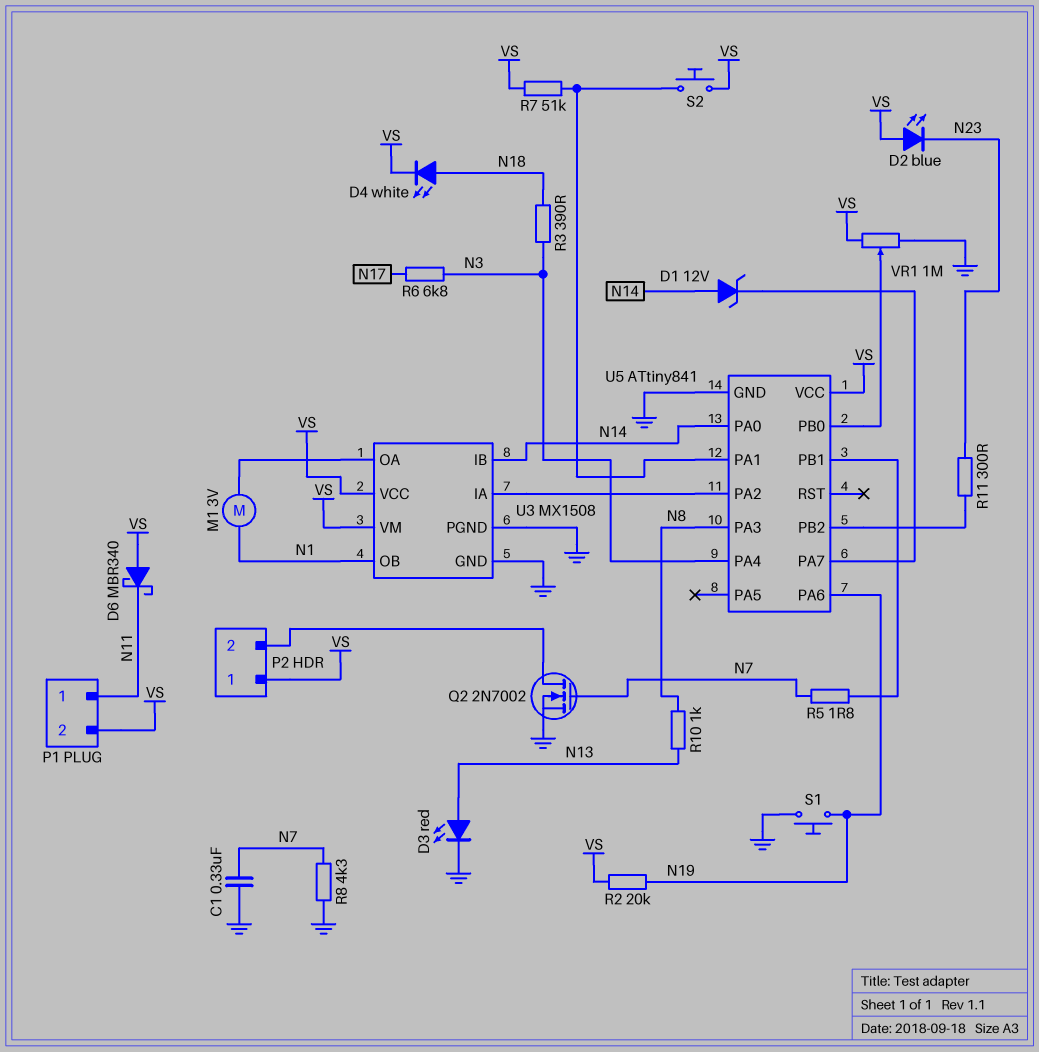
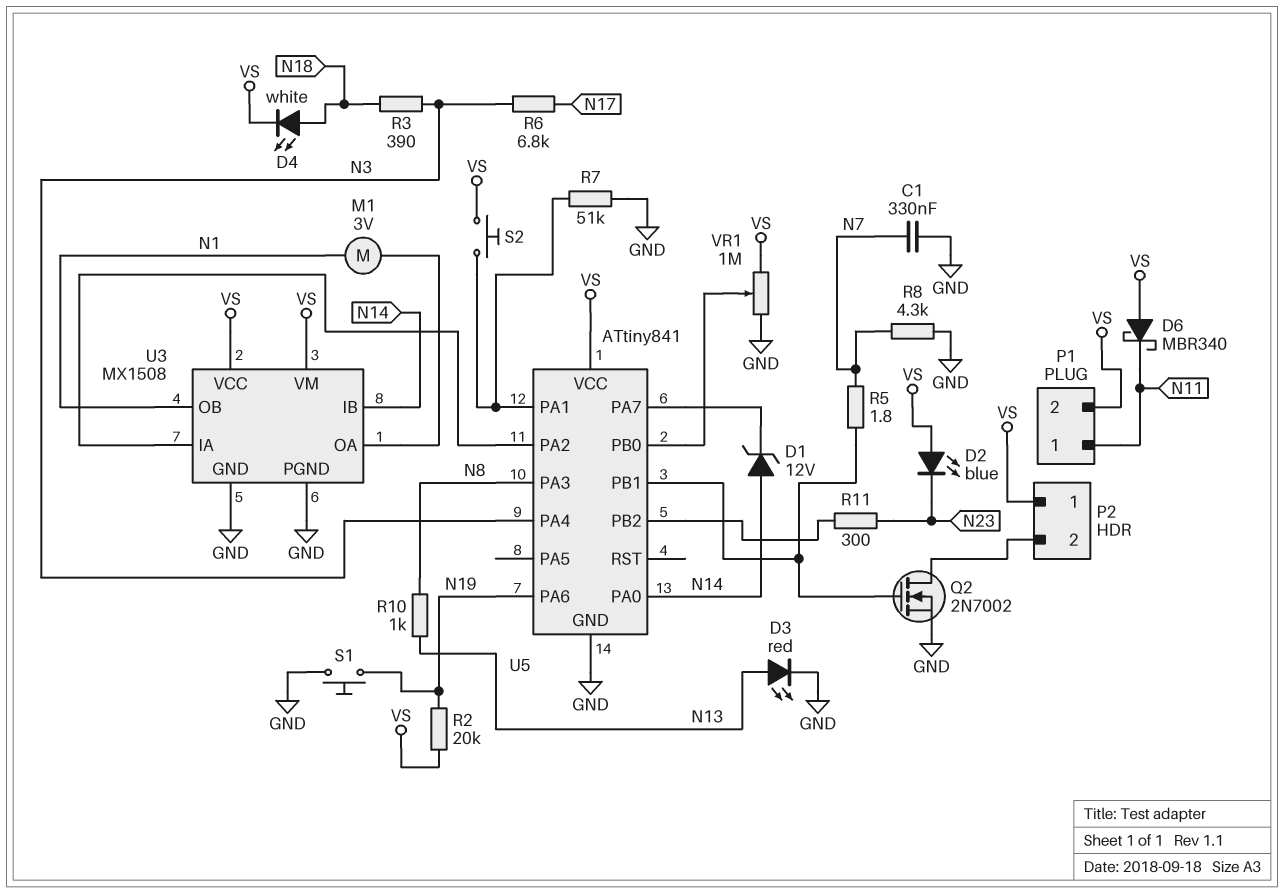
Q2: NMOS 2N7002 (G N7, D P2/2, S GND) -> NMOS 2N7002 (G U5/PB1, D P2/2, S GND)
R7: 51k (U5/PA1, VS) -> 51k (GND, U5/PA1)

